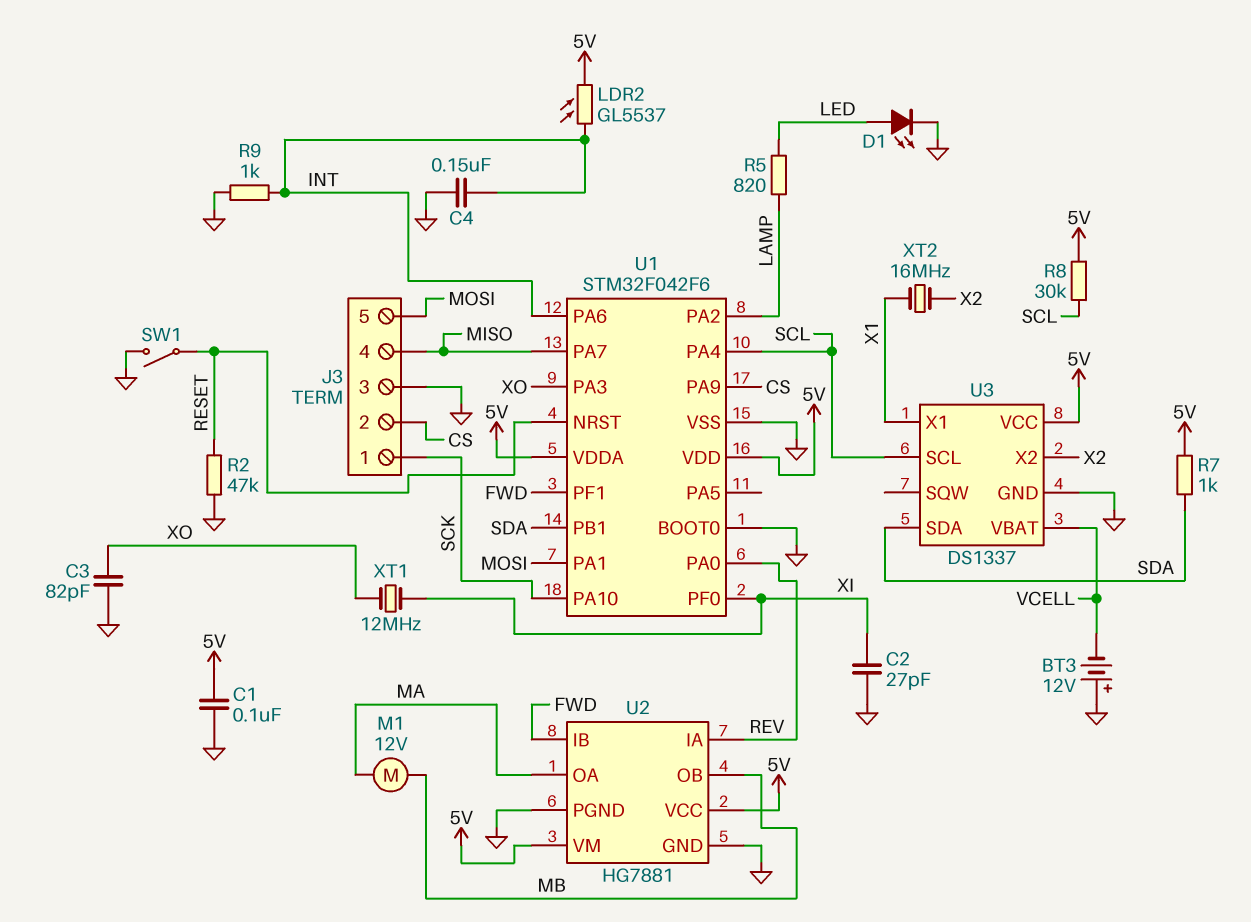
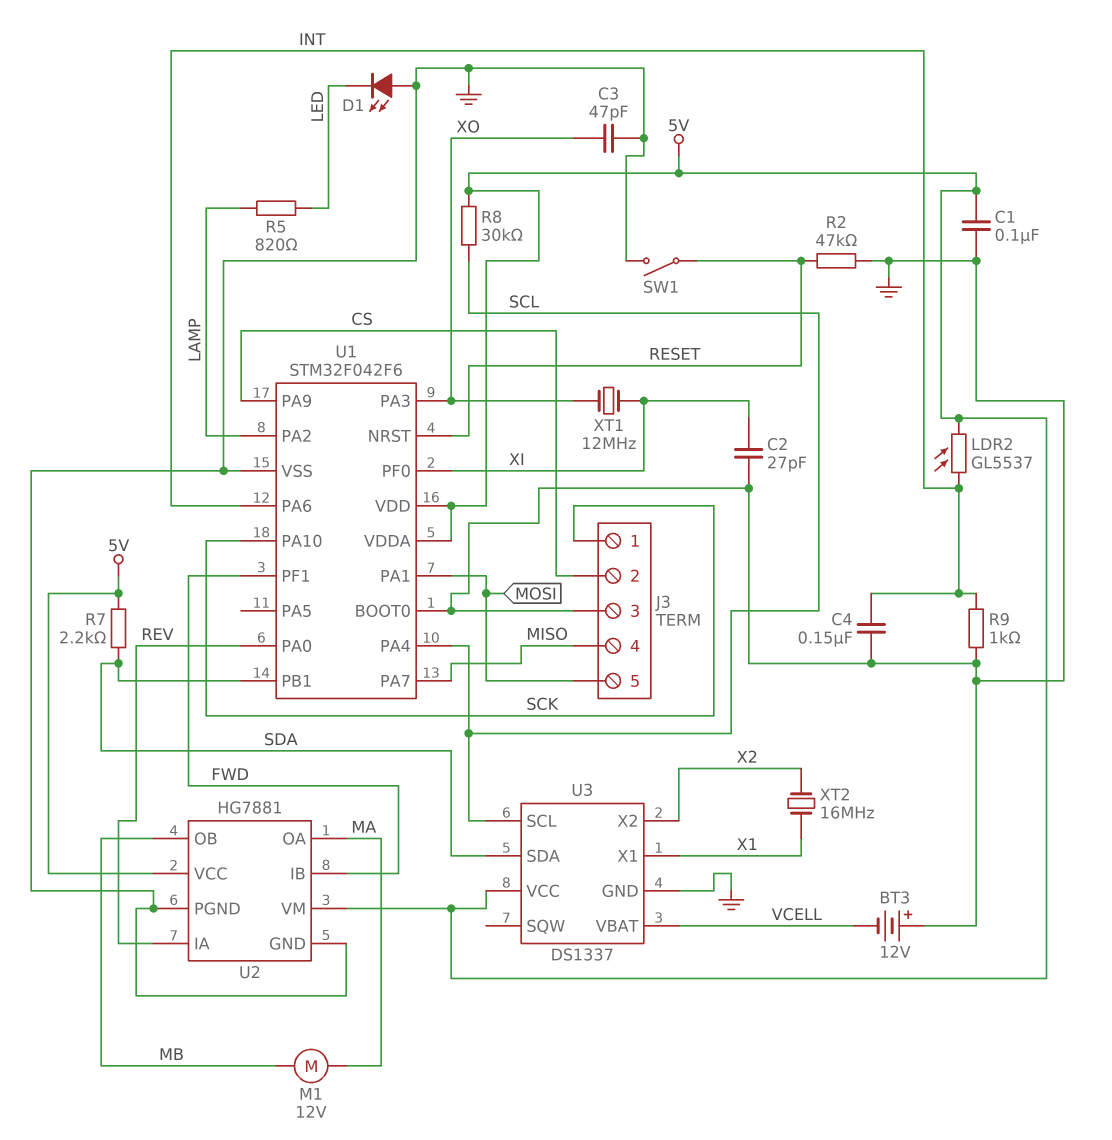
C3: 82pF (GND, XO) -> 47pF (GND, XO)
D1: LED (A LED, K GND) -> LED (A GND, K LED)
R7: 1k (5V, SDA) -> 2.2k (5V, SDA)

